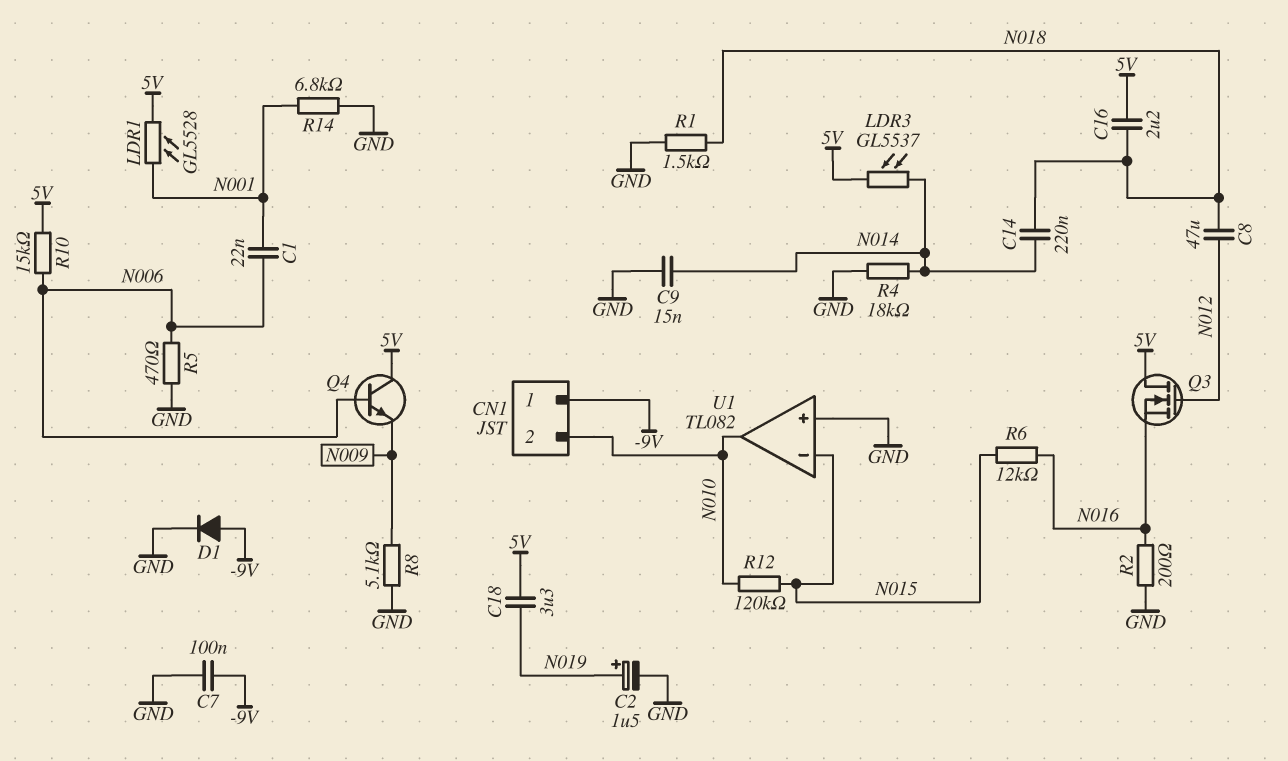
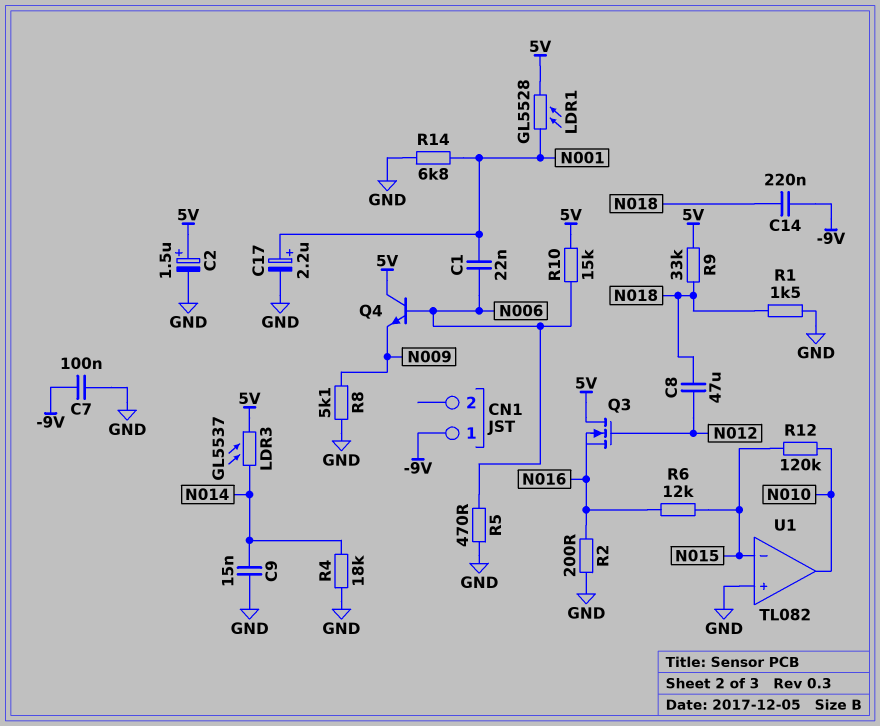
C2: 1.5uF (plus N019, minus GND) -> 1.5uF (plus 5V, minus GND)
C14: 220nF (N014, N018) -> 220nF (-9V, N018)
C16: 2.2uF (5V, N018) -> none
C17: none -> 2.2uF (plus N001, minus GND)
C18: 3.3uF (5V, N019) -> none
CN1 pin 2: N010 -> none
D1: diode (A -9V, K GND) -> none
R9: none -> 33k (5V, N018)

